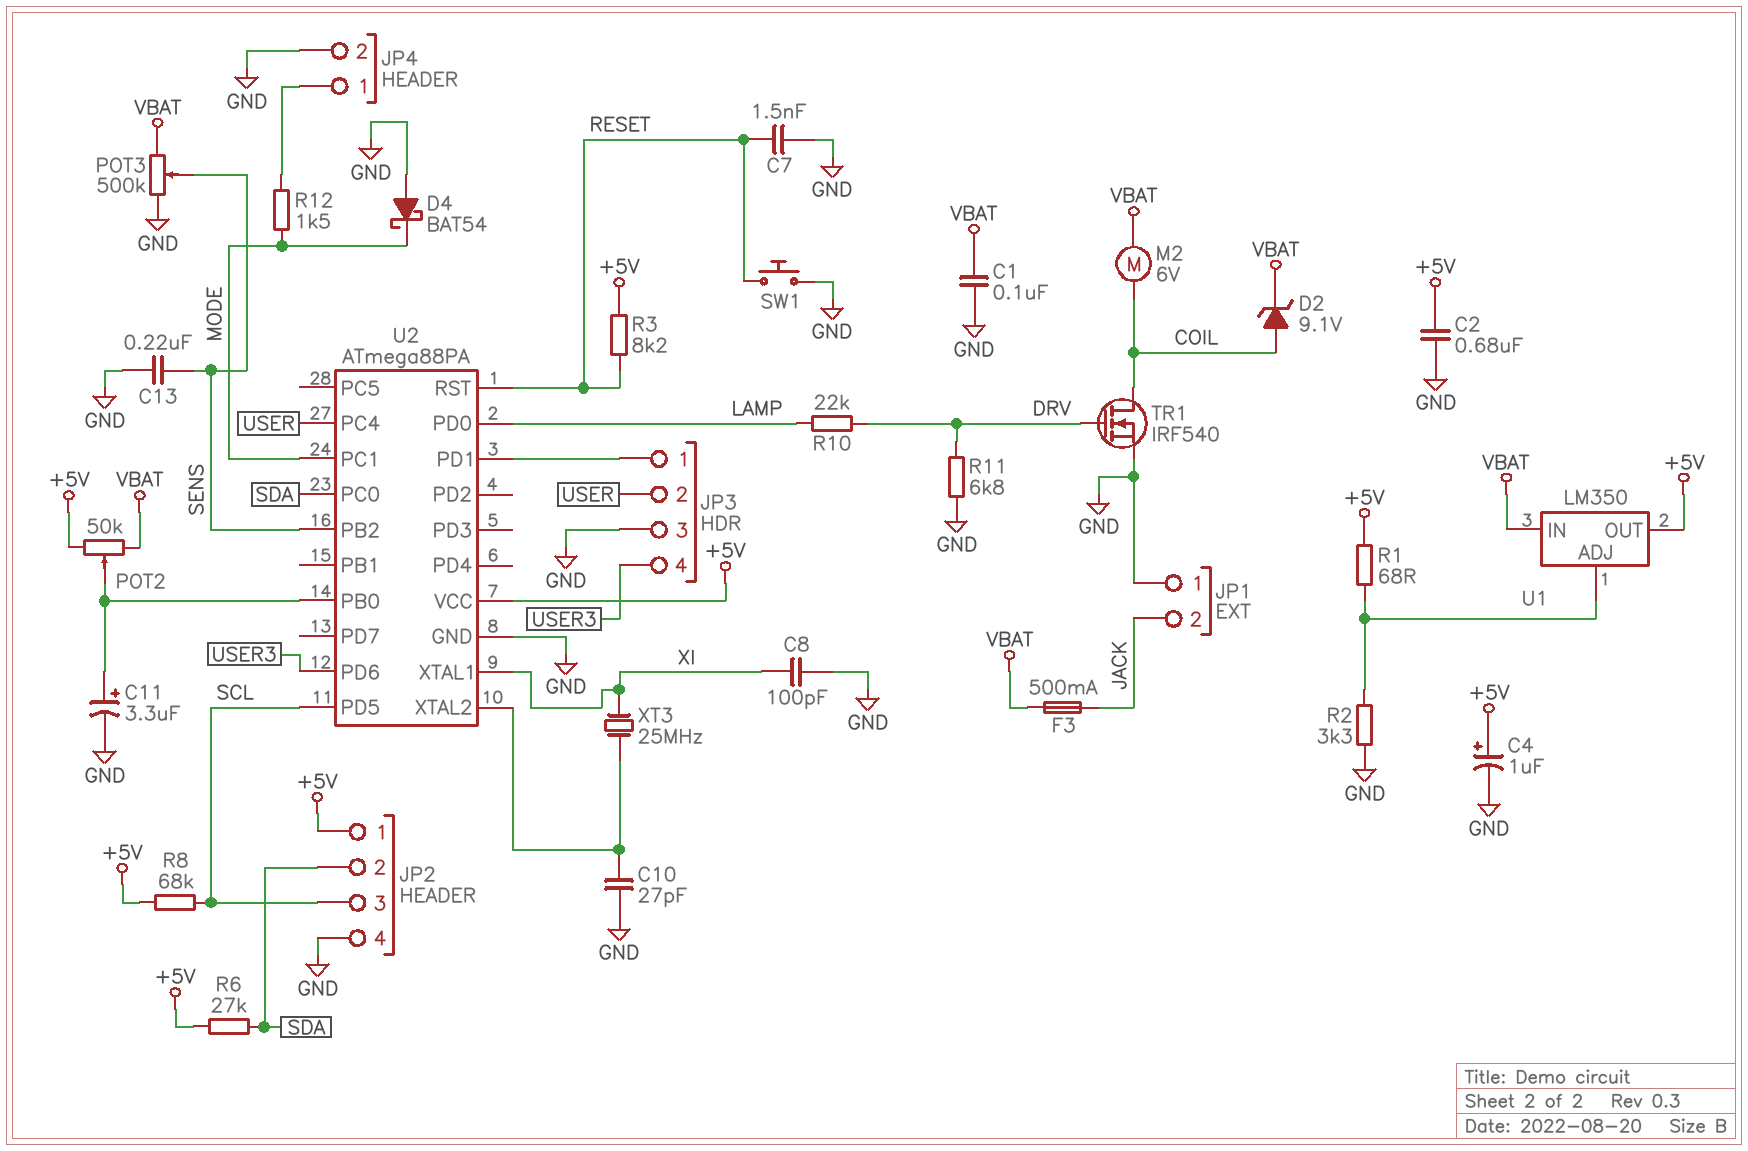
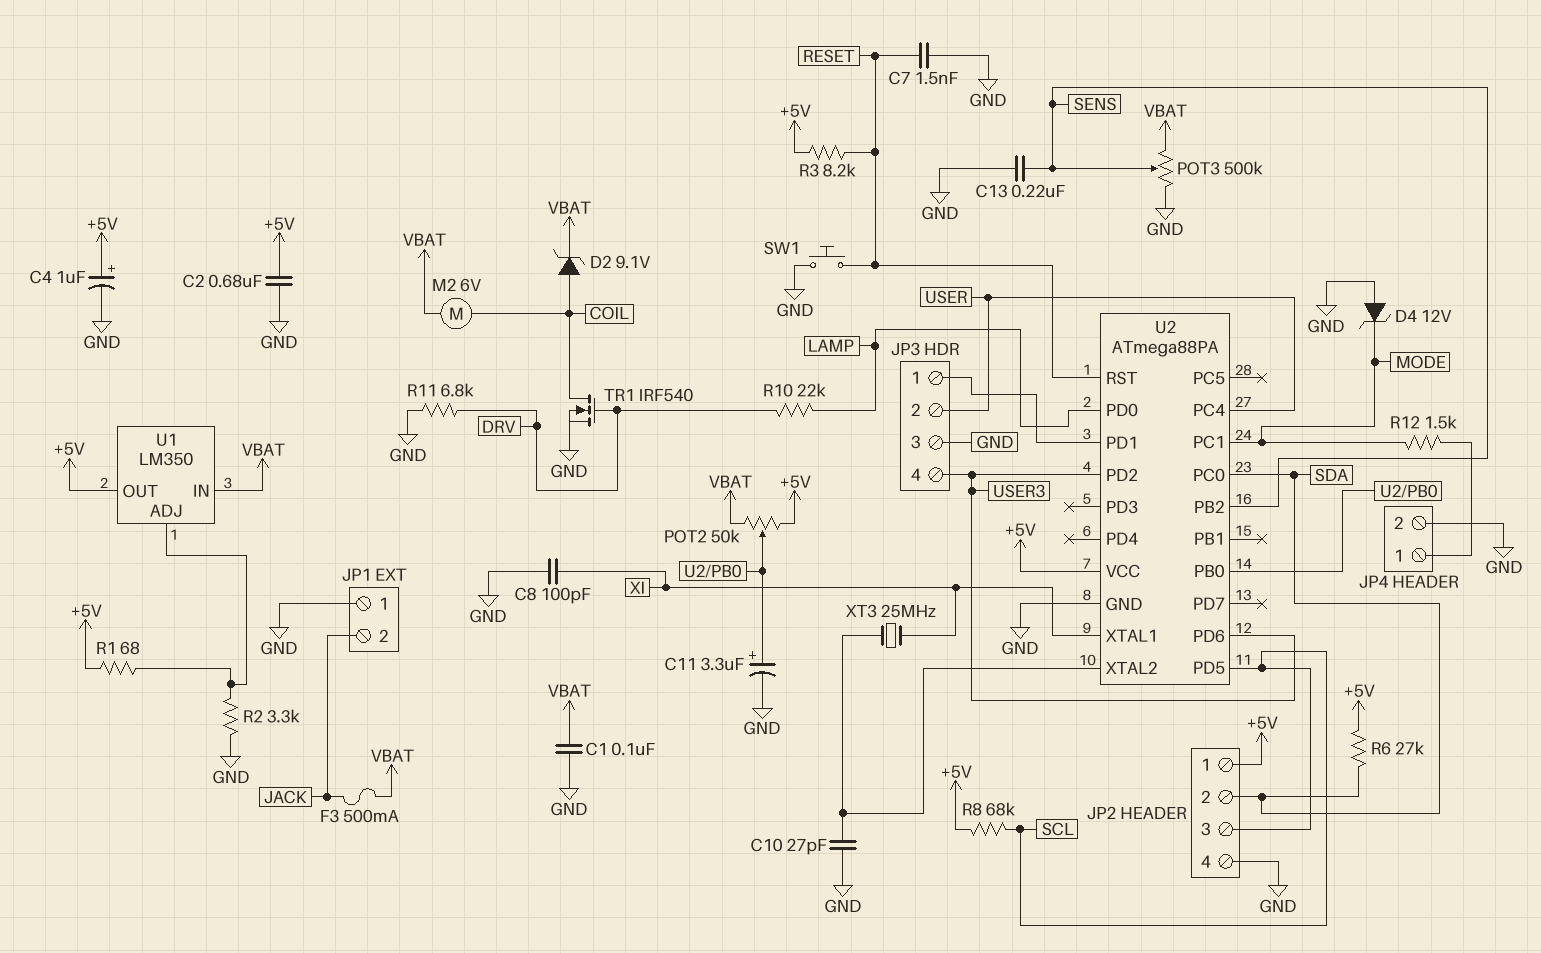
D4: schottky BAT54 (A GND, K MODE) -> zener 12V (A GND, K MODE)
U2 pin PD2: none -> USER3

